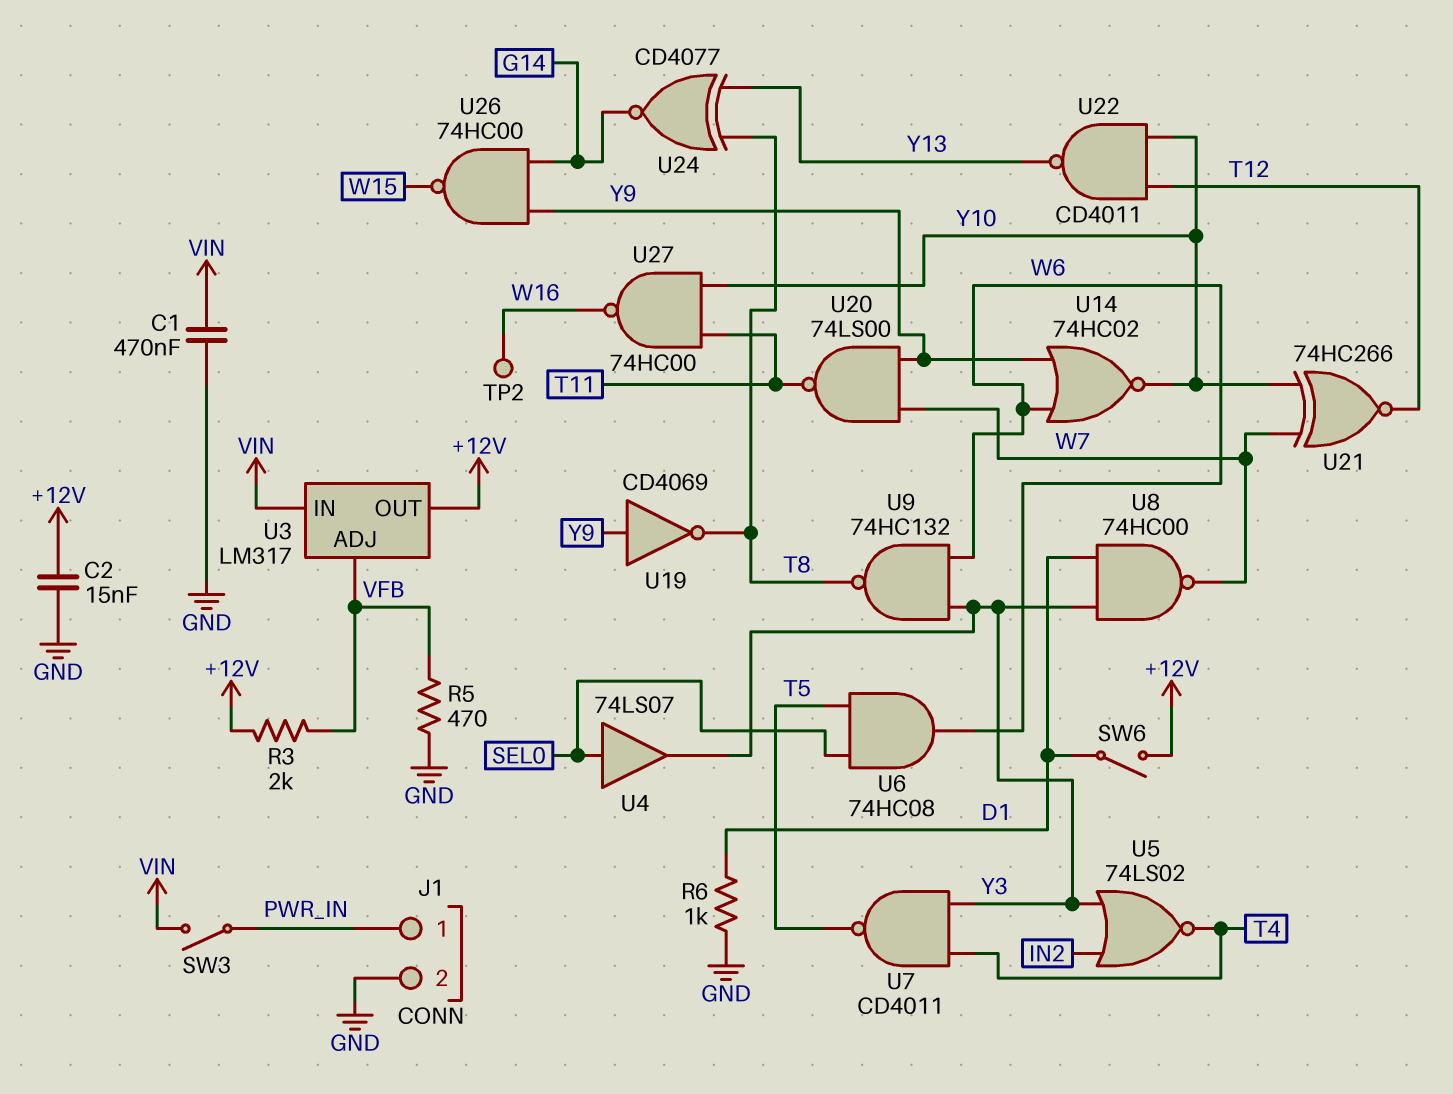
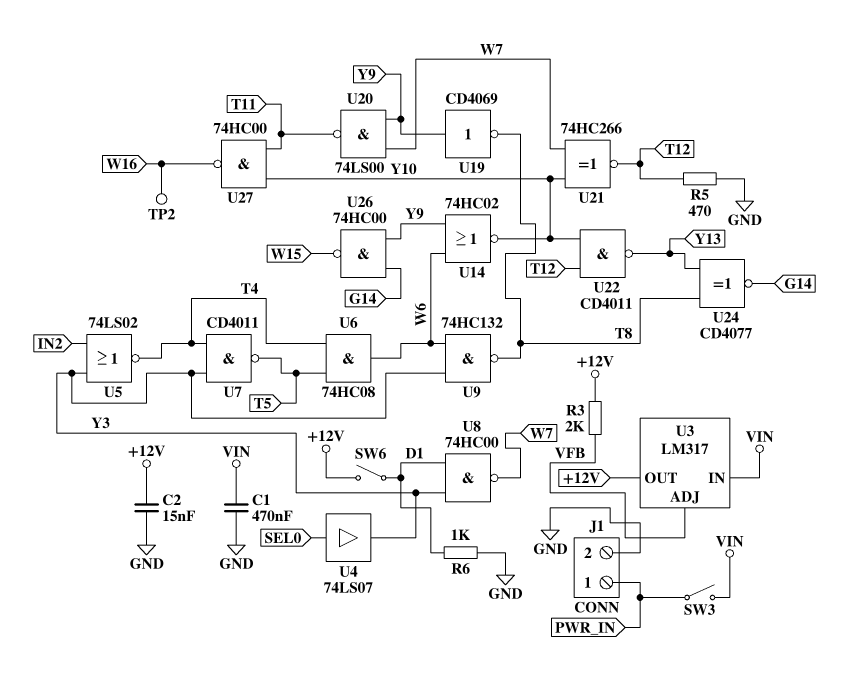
R5: 470 (GND, VFB) -> 470 (GND, T12)
U6: AND 74HC08 (in SEL0, in T5, out W6) -> AND 74HC08 (in T4, in T5, out W6)

